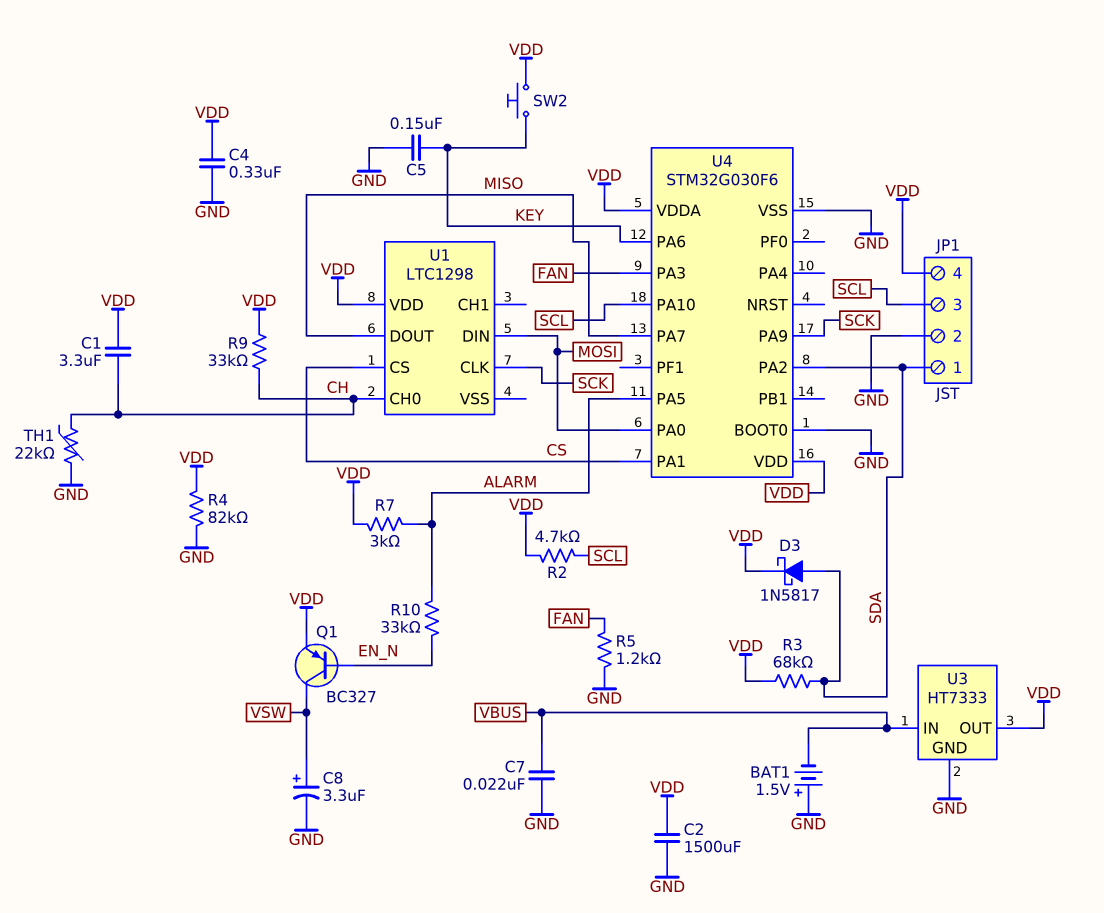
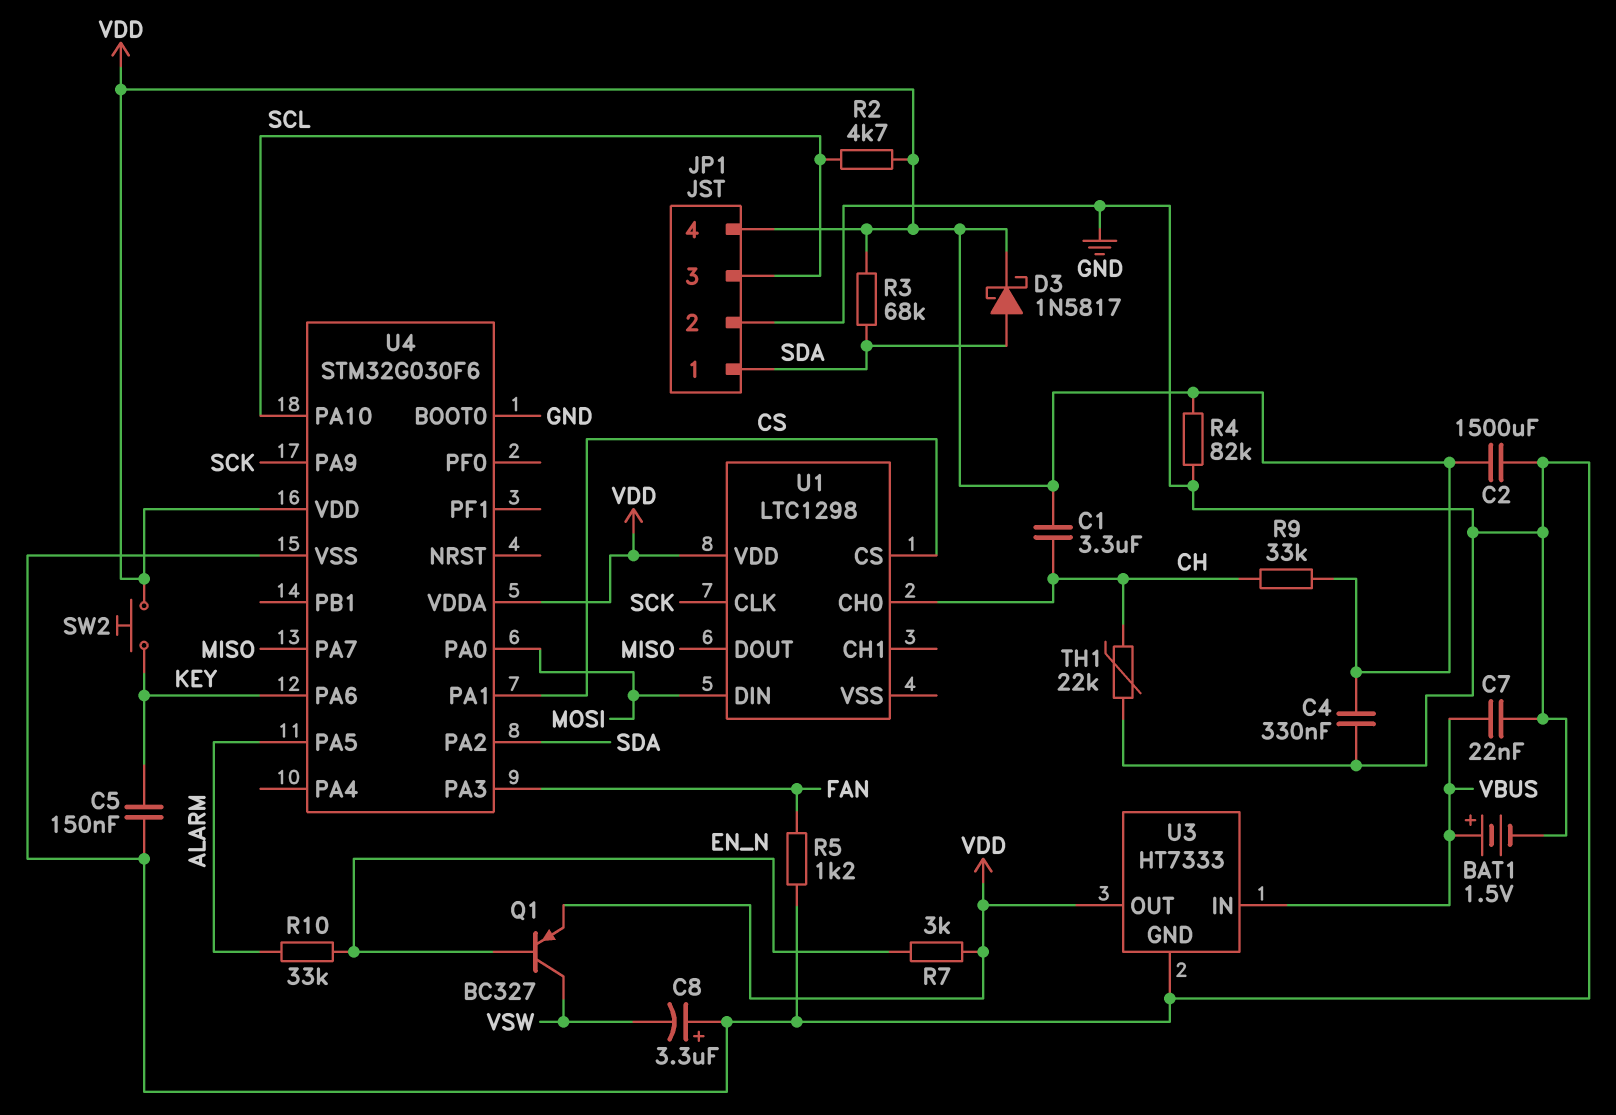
BAT1: 1.5V (plus GND, minus VBUS) -> 1.5V (plus VBUS, minus GND)
C8: 3.3uF (plus VSW, minus GND) -> 3.3uF (plus GND, minus VSW)
R7: 3k (ALARM, VDD) -> 3k (EN_N, VDD)

